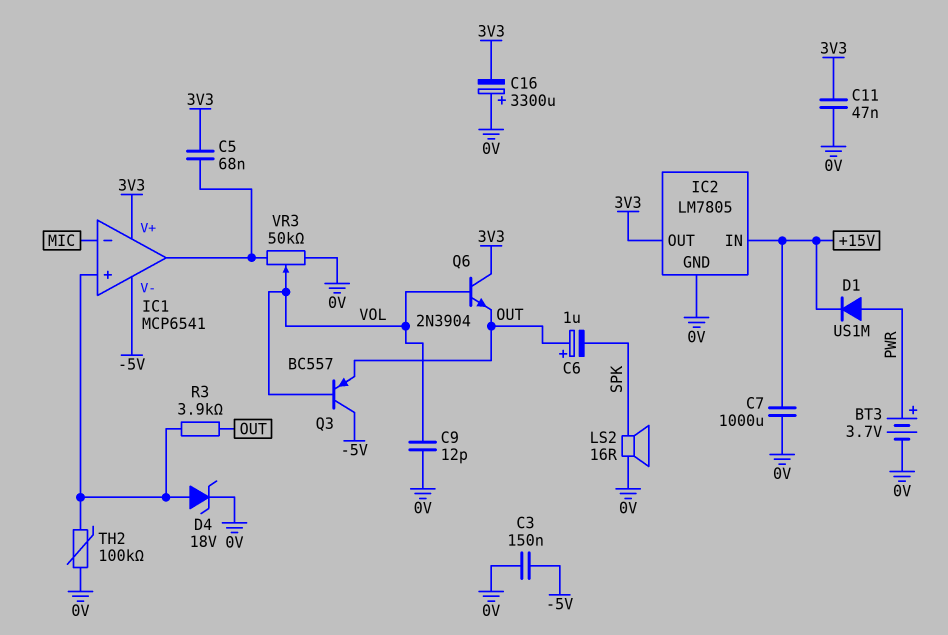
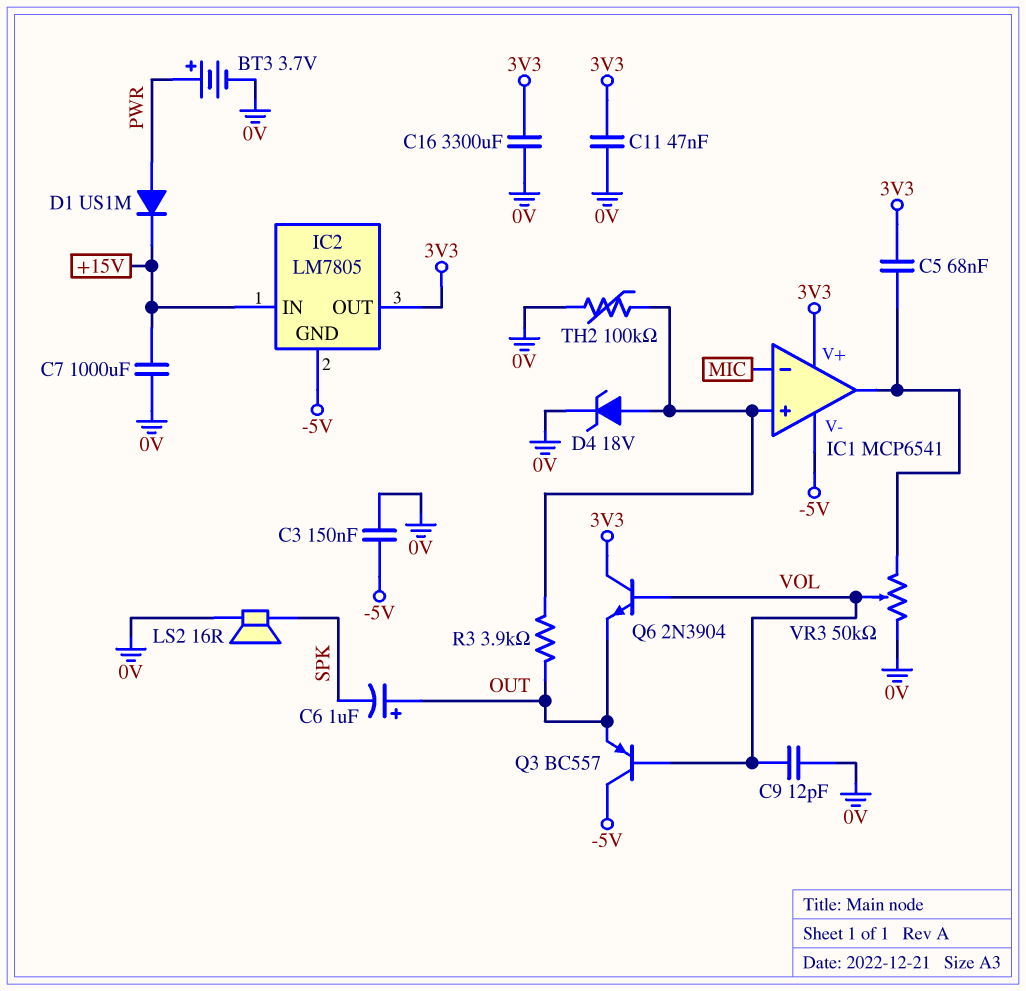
C16: 3300uF (plus 0V, minus 3V3) -> 3300uF (0V, 3V3)
IC2 pin GND: 0V -> -5V

